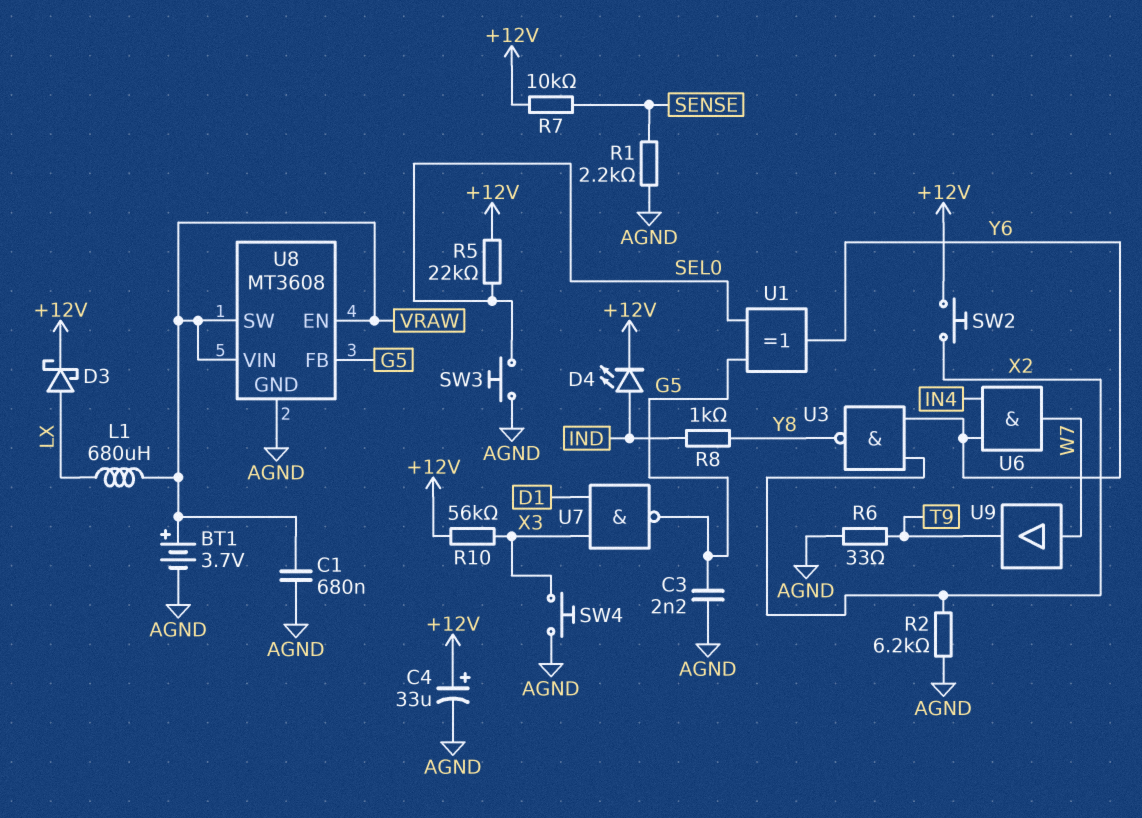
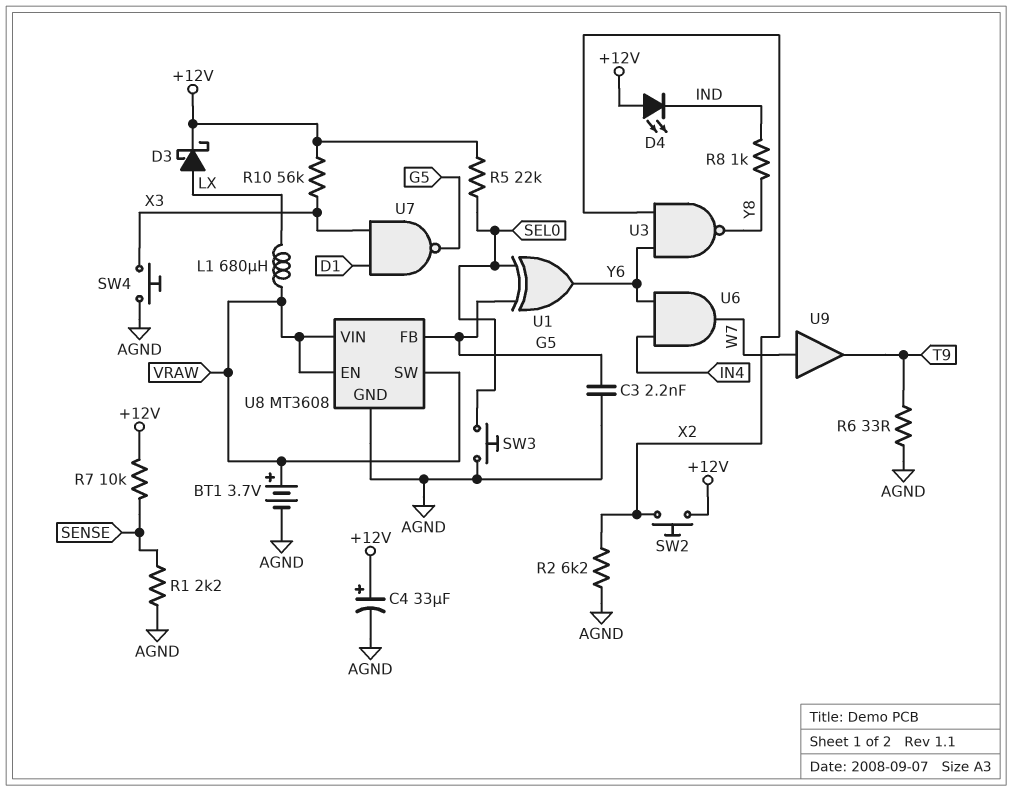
C1: 680nF (AGND, VRAW) -> none
D4: LED (A IND, K +12V) -> LED (A +12V, K IND)

